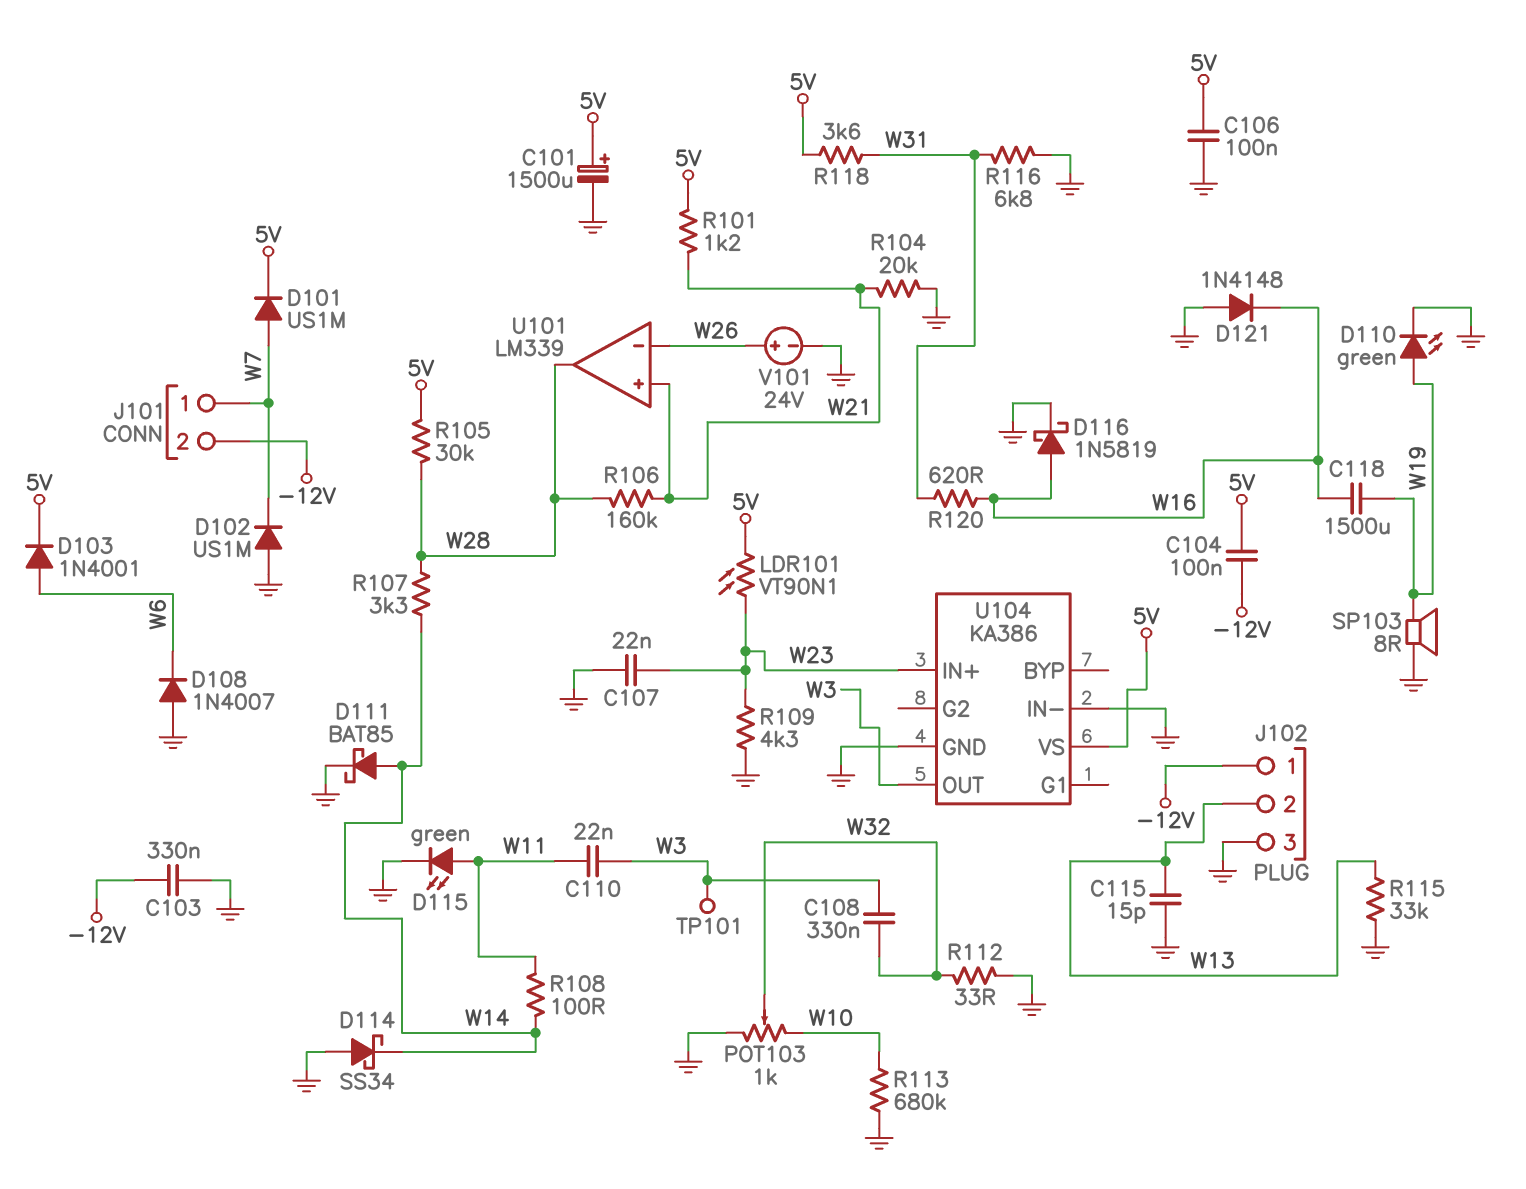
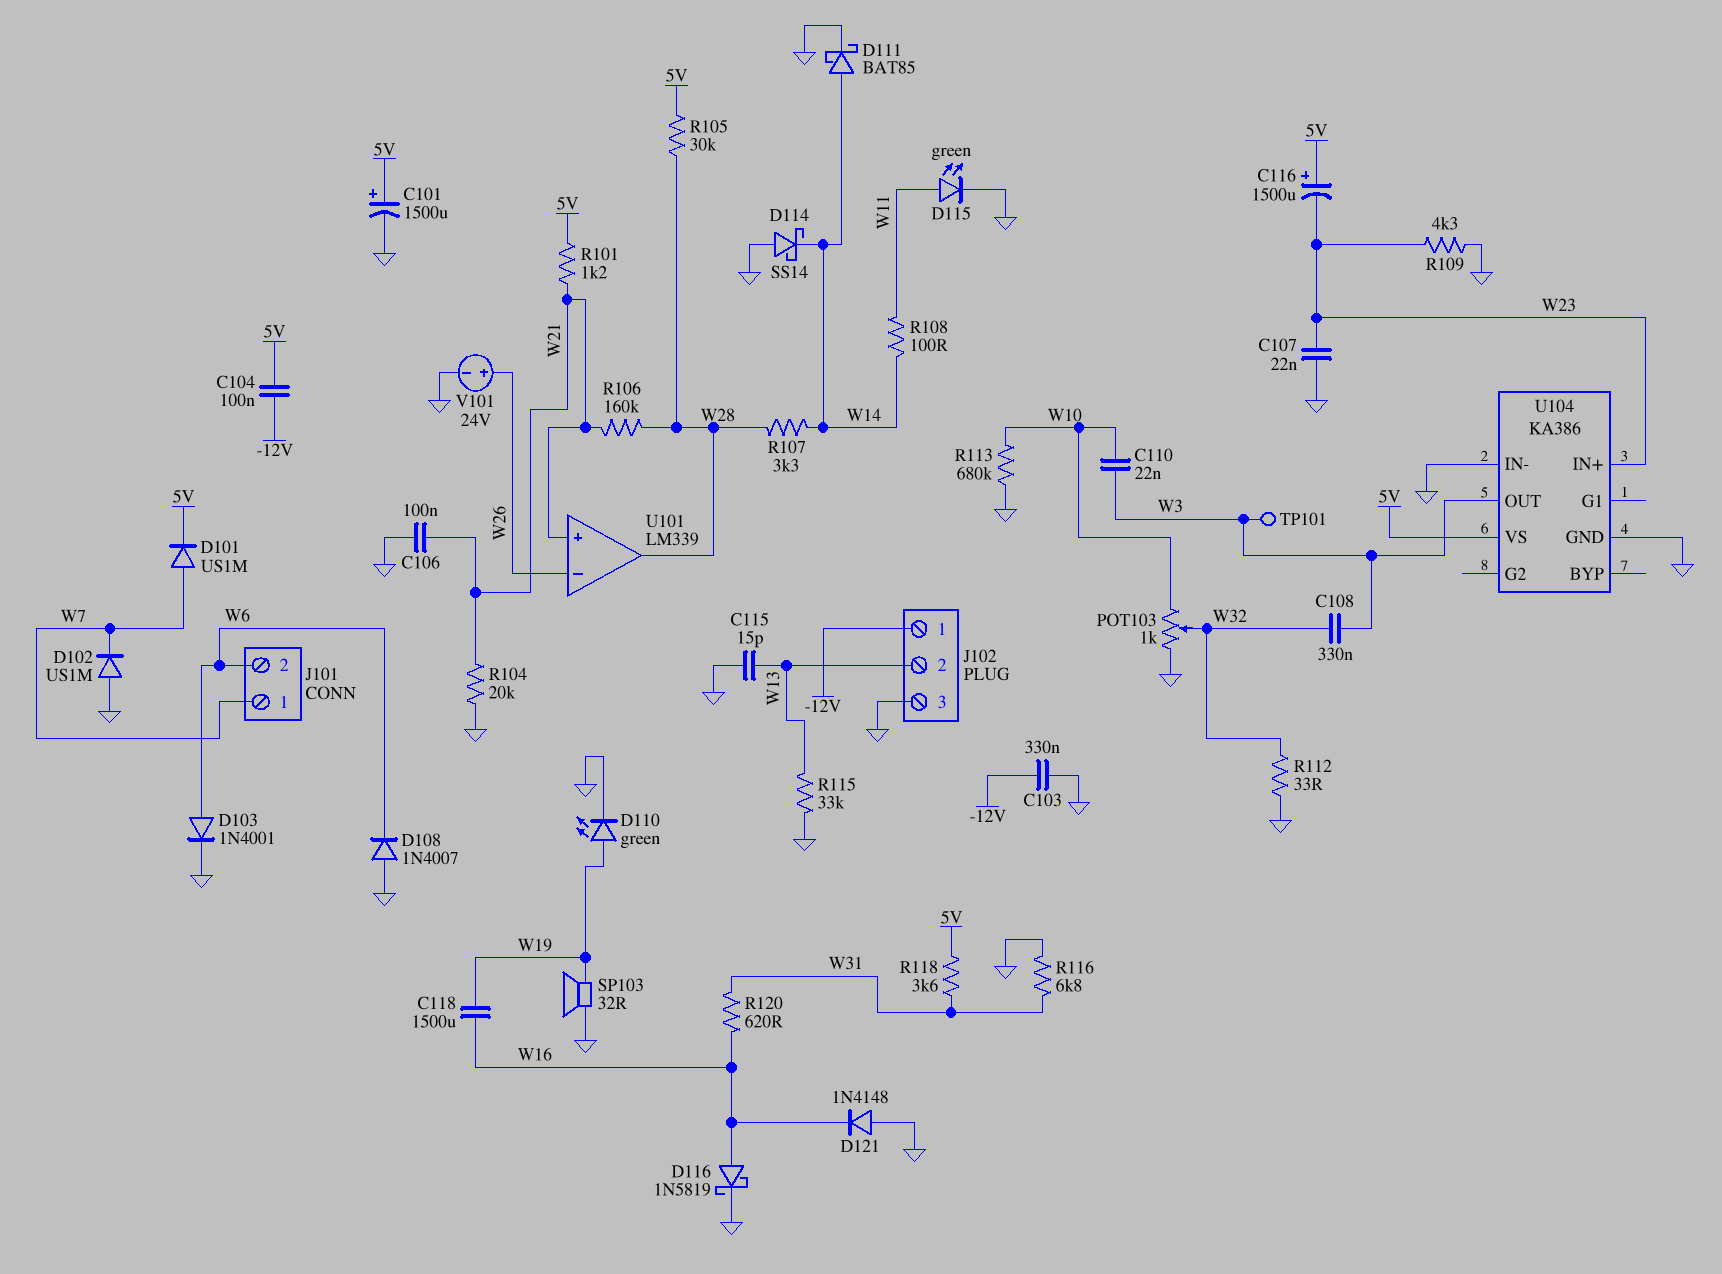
C106: 100nF (5V, GND) -> 100nF (GND, W21)
C110: 22nF (W3, W11) -> 22nF (W3, W10)
C116: none -> 1500uF (plus 5V, minus W23)
D103: diode 1N4001 (A W6, K 5V) -> diode 1N4001 (A W6, K GND)
D114: schottky SS34 (A GND, K W14) -> schottky SS14 (A GND, K W14)
J101 pin 2: -12V -> W6
LDR101: VT90N1 (5V, W23) -> none
SP103: speaker 8R (GND, W19) -> speaker 32R (GND, W19)

